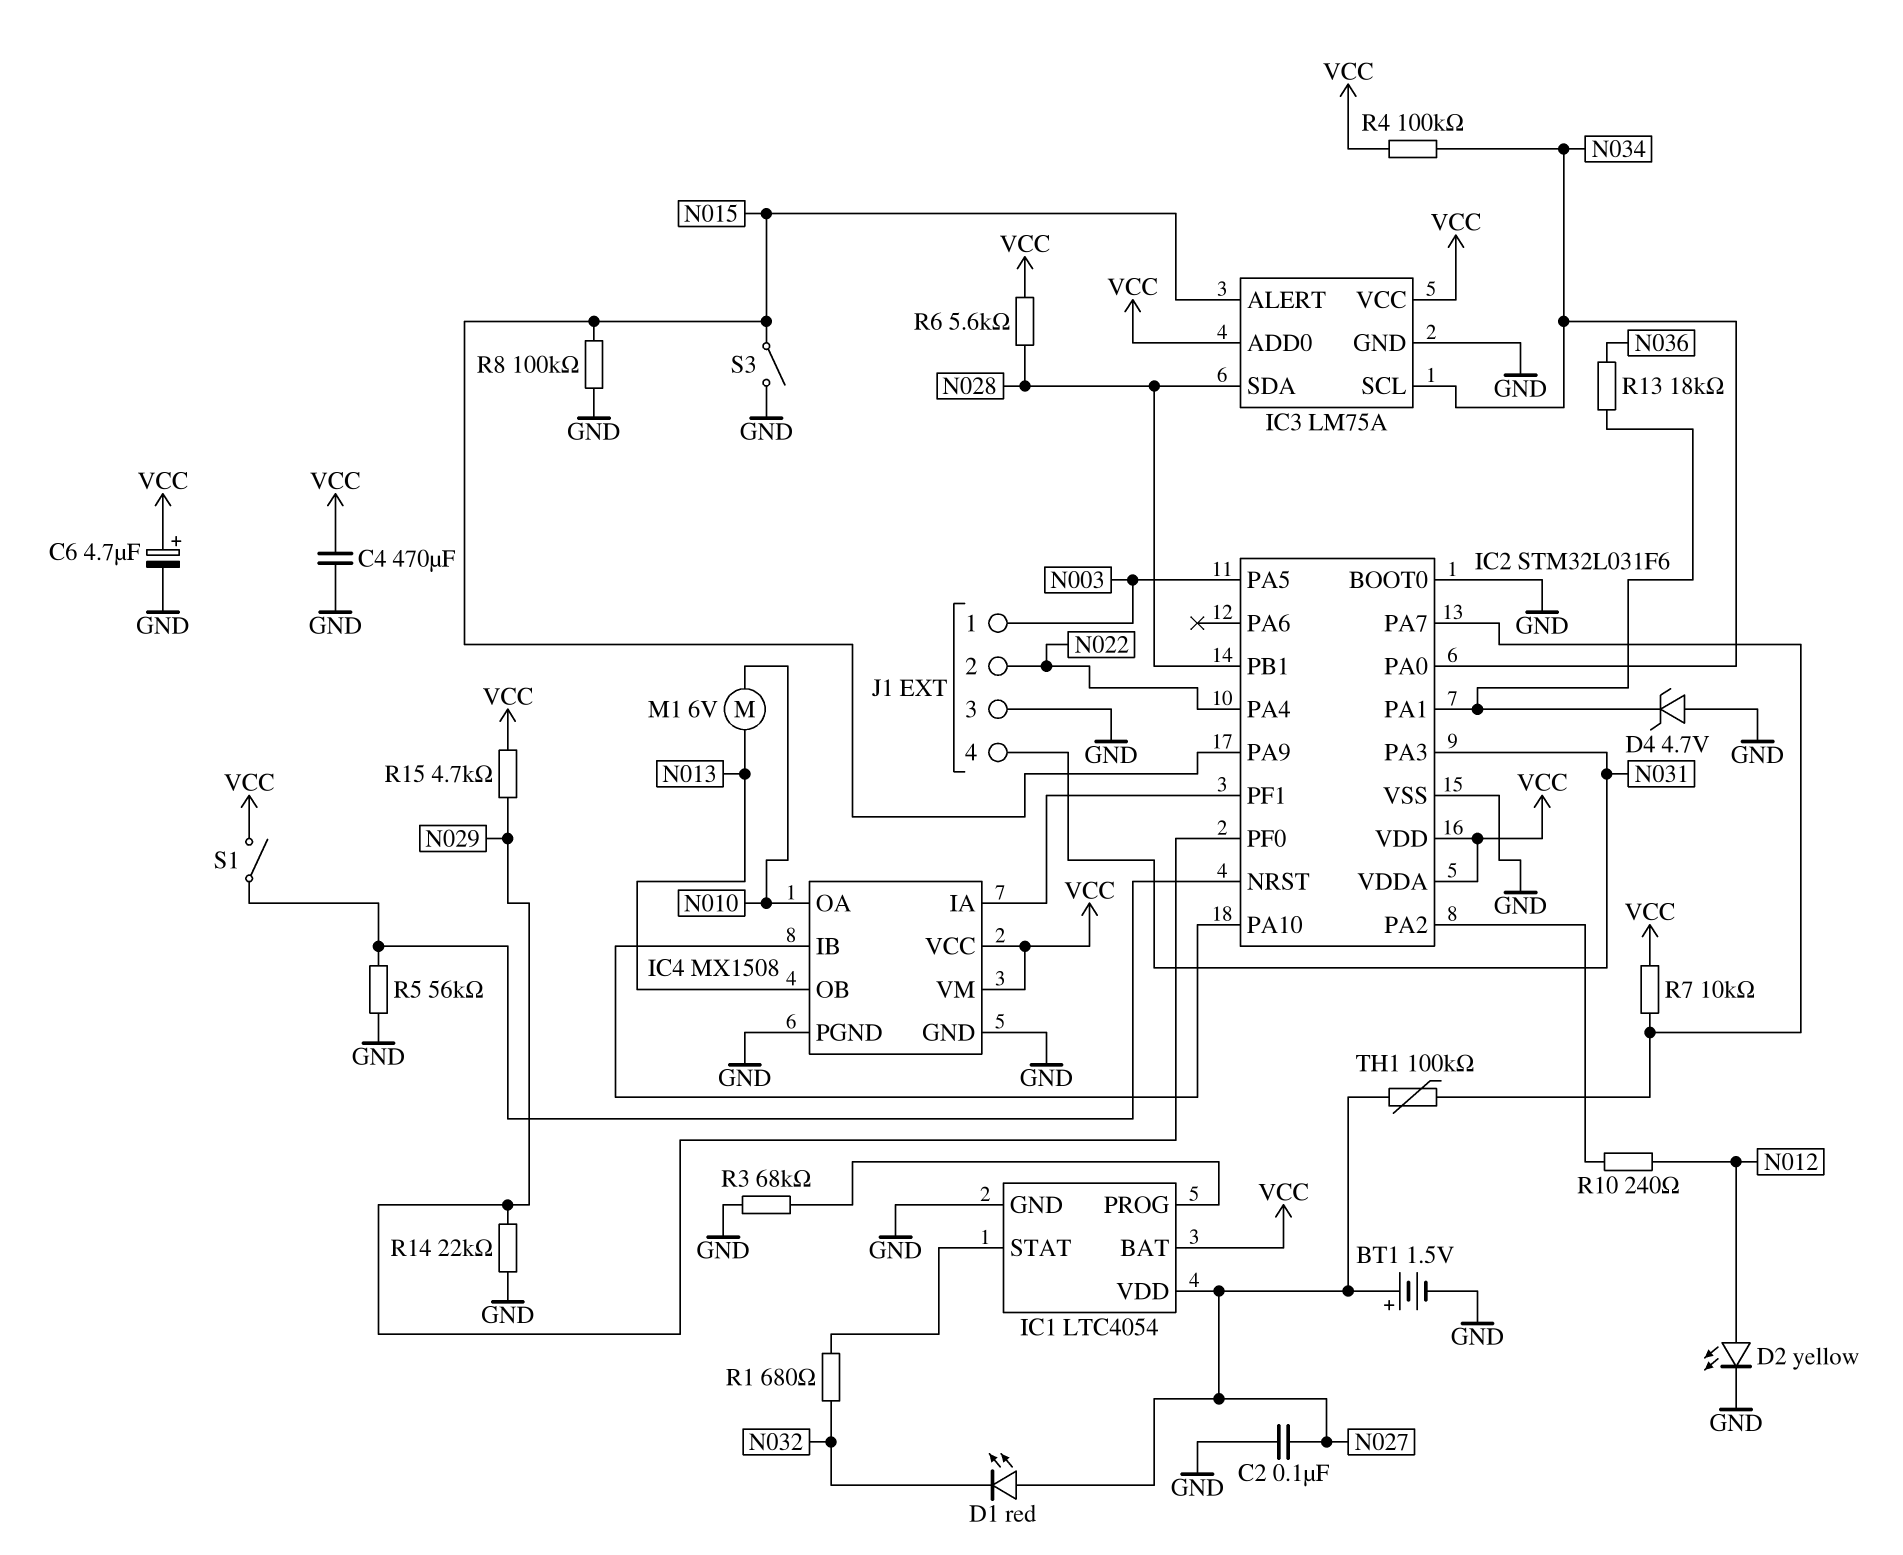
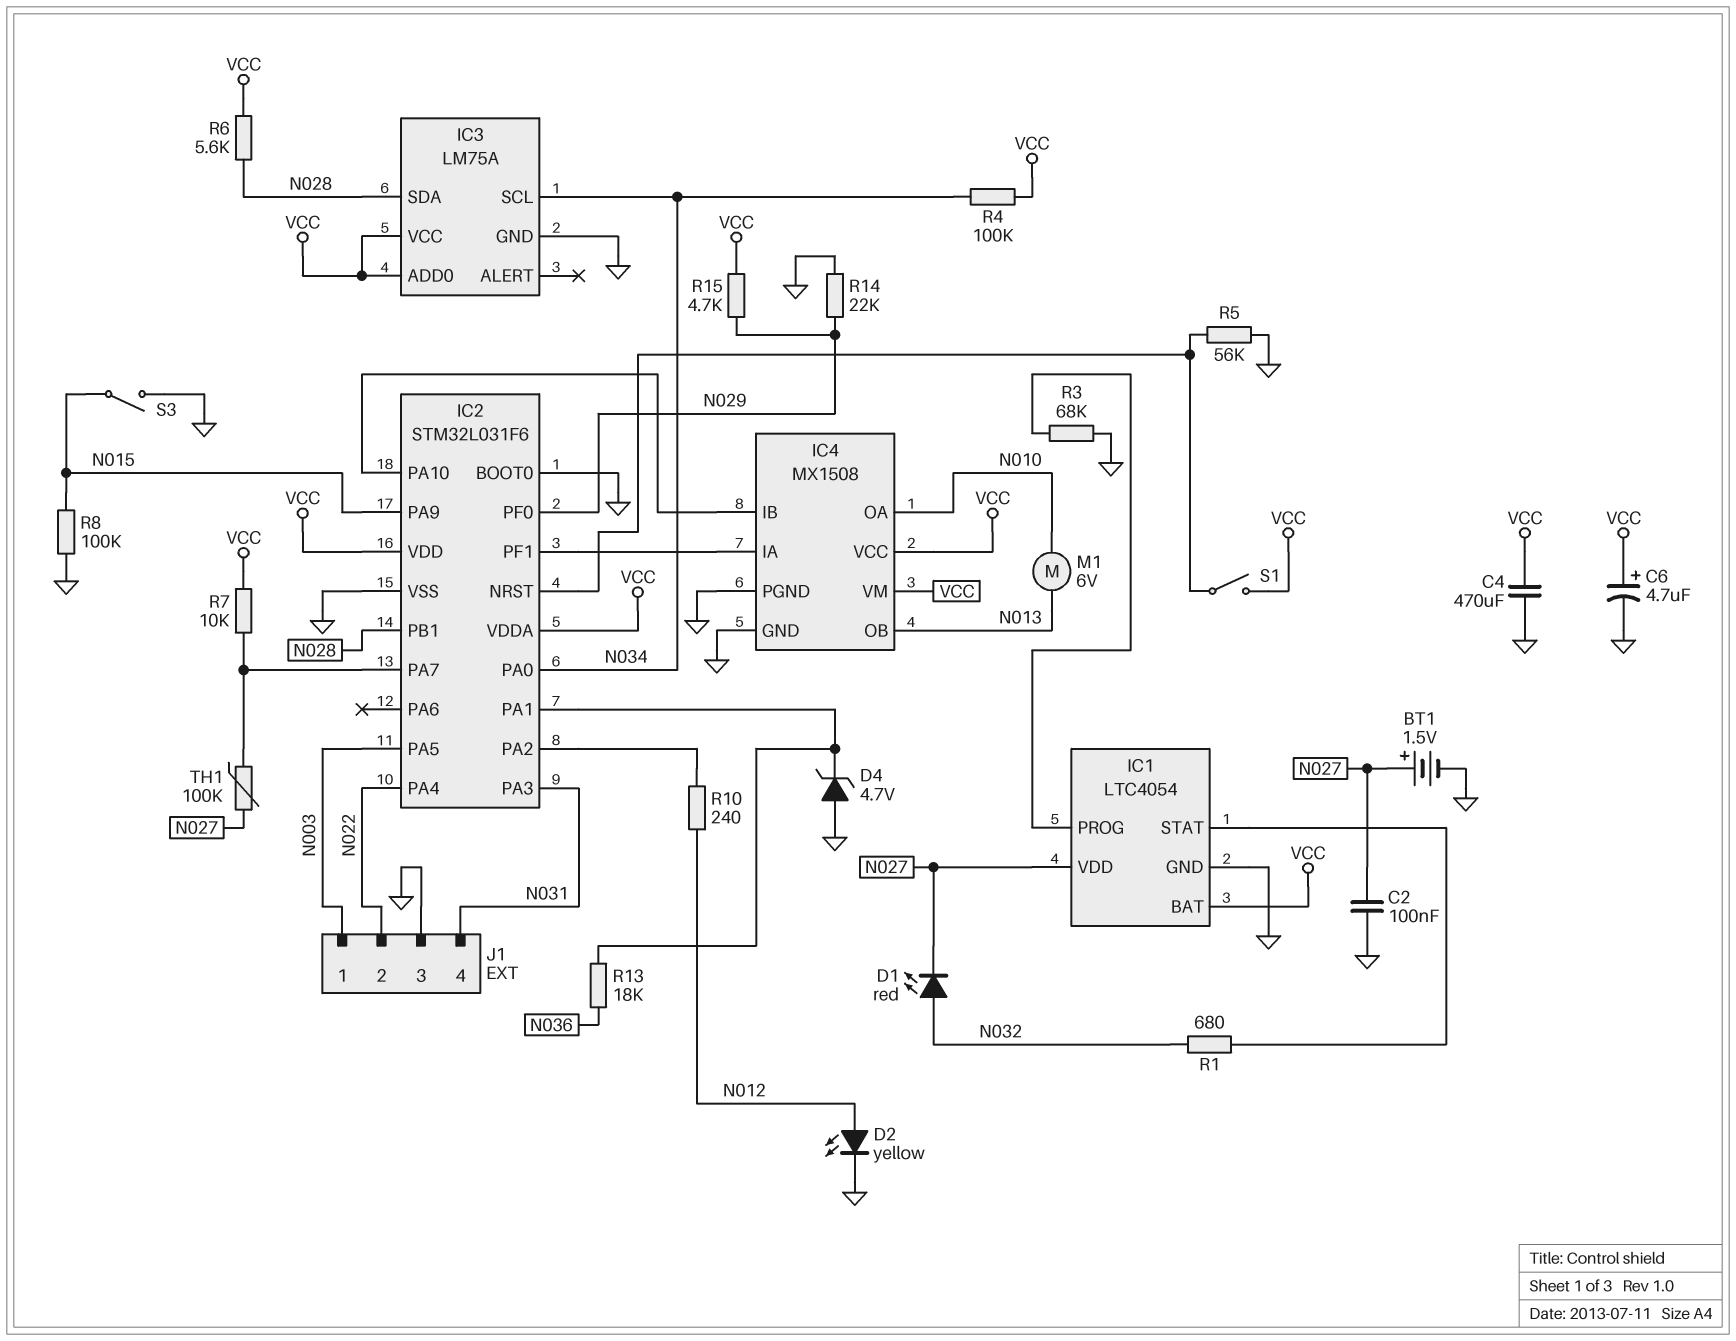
D1: LED red (A N027, K N032) -> LED red (A N032, K N027)
IC3 pin ALERT: N015 -> none

